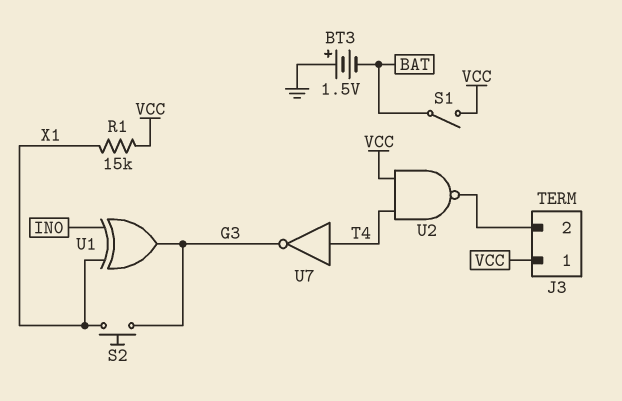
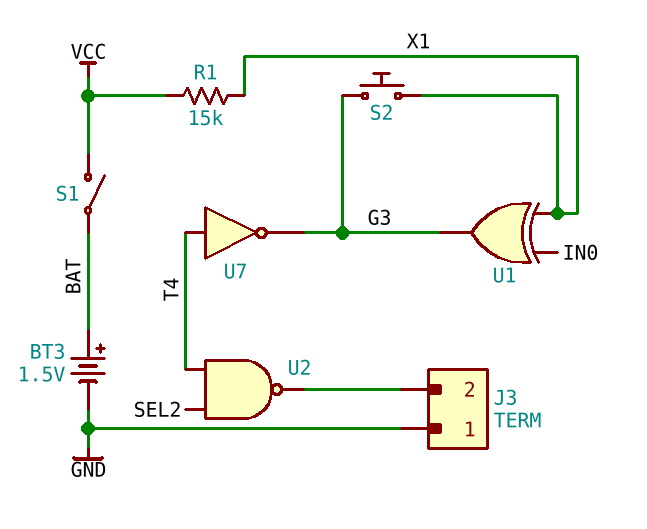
BT3: 1.5V (plus GND, minus BAT) -> 1.5V (plus BAT, minus GND)
J3 pin 1: VCC -> GND
U2: NAND (in T4, in VCC, out J3/2) -> NAND (in SEL2, in T4, out J3/2)

